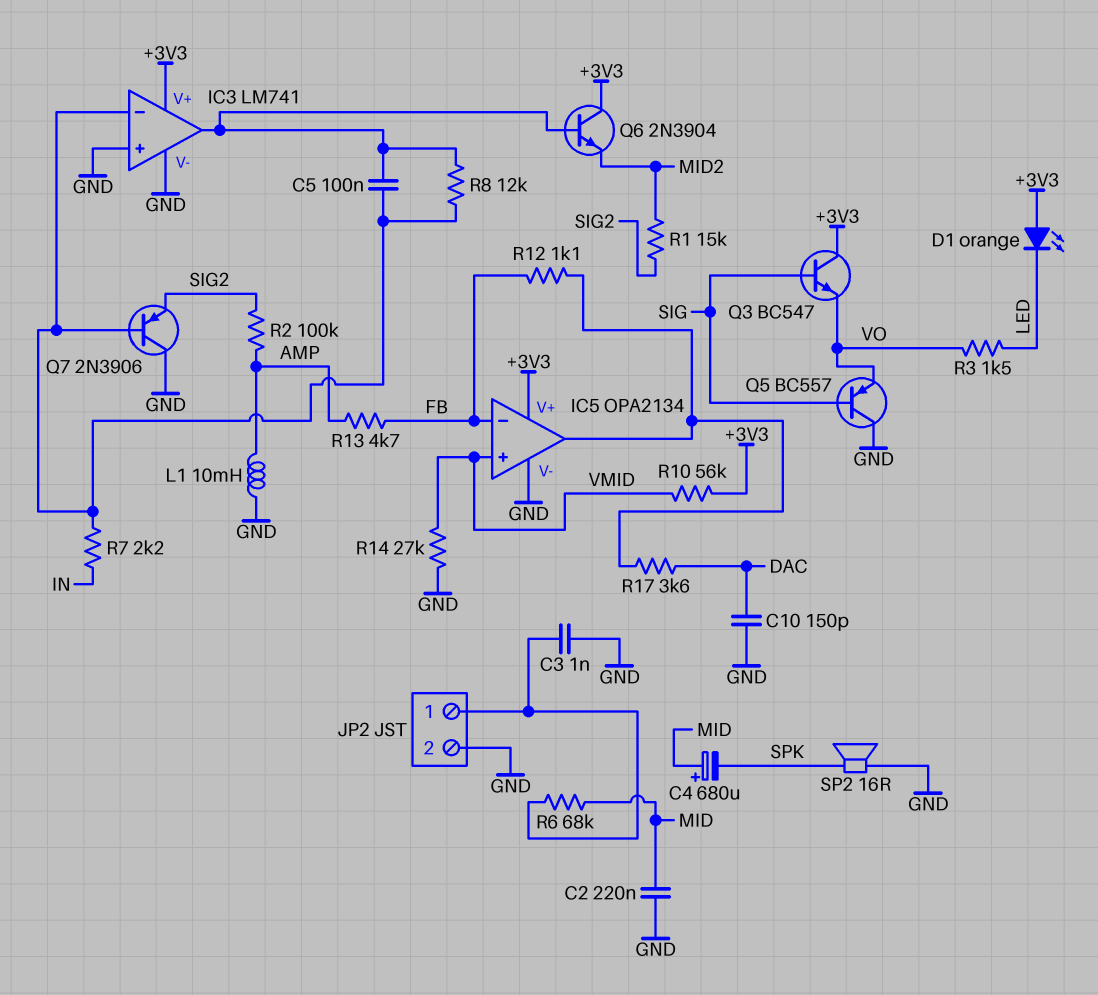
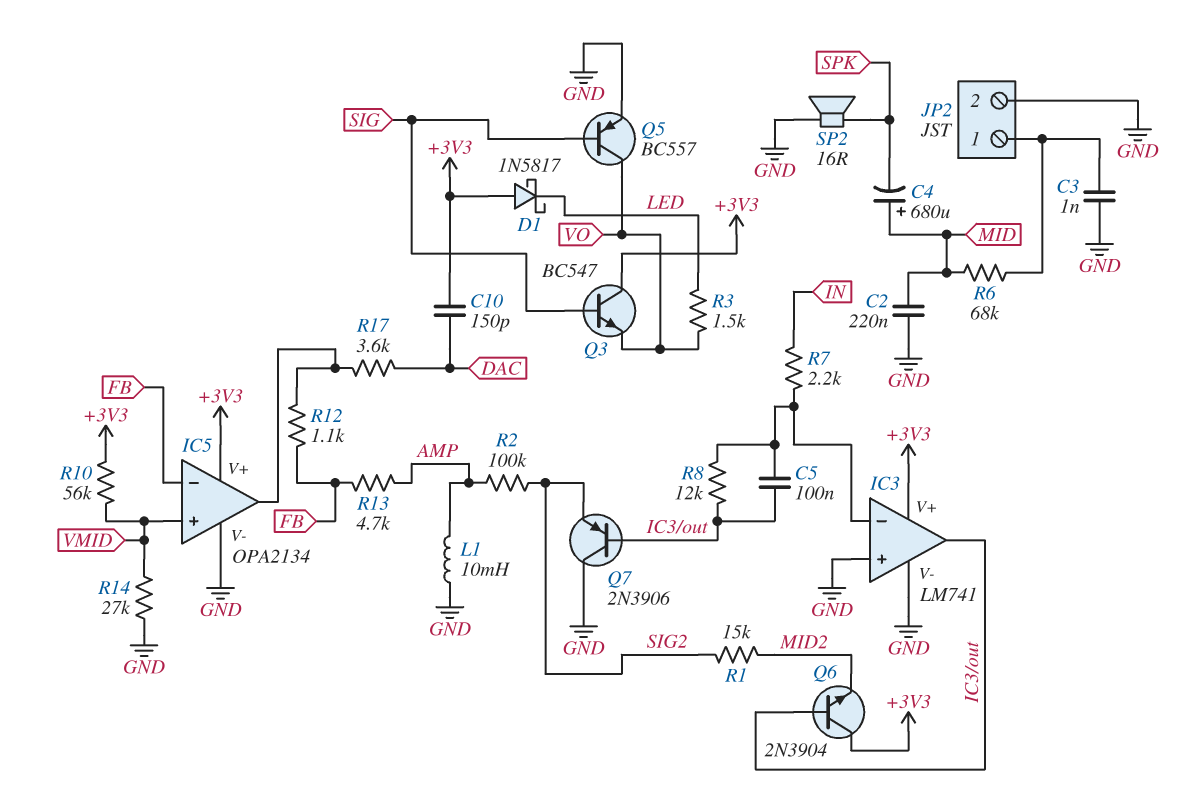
C10: 150pF (DAC, GND) -> 150pF (+3V3, DAC)
D1: LED orange (A +3V3, K LED) -> schottky 1N5817 (A +3V3, K LED)
Q5: PNP BC557 (B SIG, C GND, E VO) -> PNP BC557 (B SIG, C VO, E GND)
Q7: PNP 2N3906 (B IC3/in-, C GND, E SIG2) -> PNP 2N3906 (B IC3/out, C GND, E SIG2)

